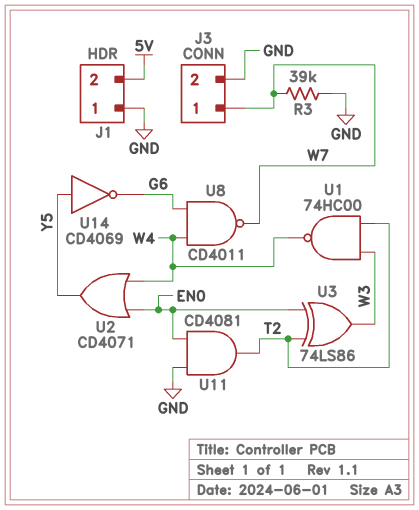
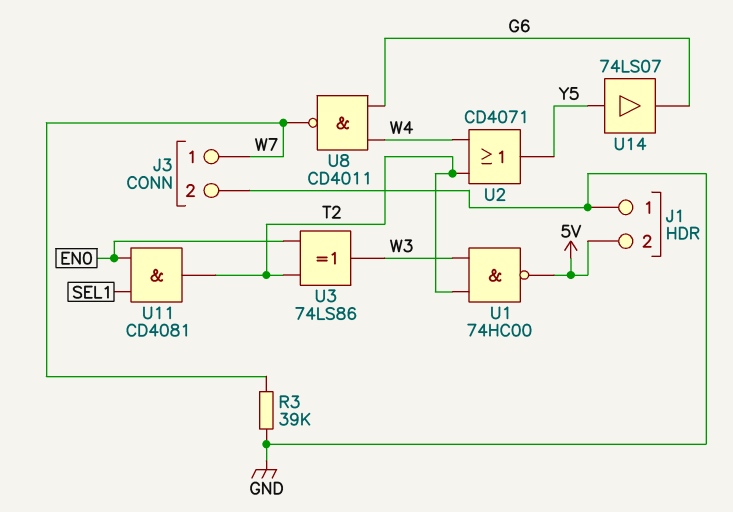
U1: NAND 74HC00 (in T2, in W3, out W4) -> NAND 74HC00 (in T2, in W3, out 5V)
U2: OR CD4071 (in EN0, in W4, out Y5) -> OR CD4071 (in T2, in W4, out Y5)
U11: AND CD4081 (in EN0, in GND, out T2) -> AND CD4081 (in EN0, in SEL1, out T2)
U14: NOT CD4069 (in Y5, out G6) -> buffer 74LS07 (in Y5, out G6)

